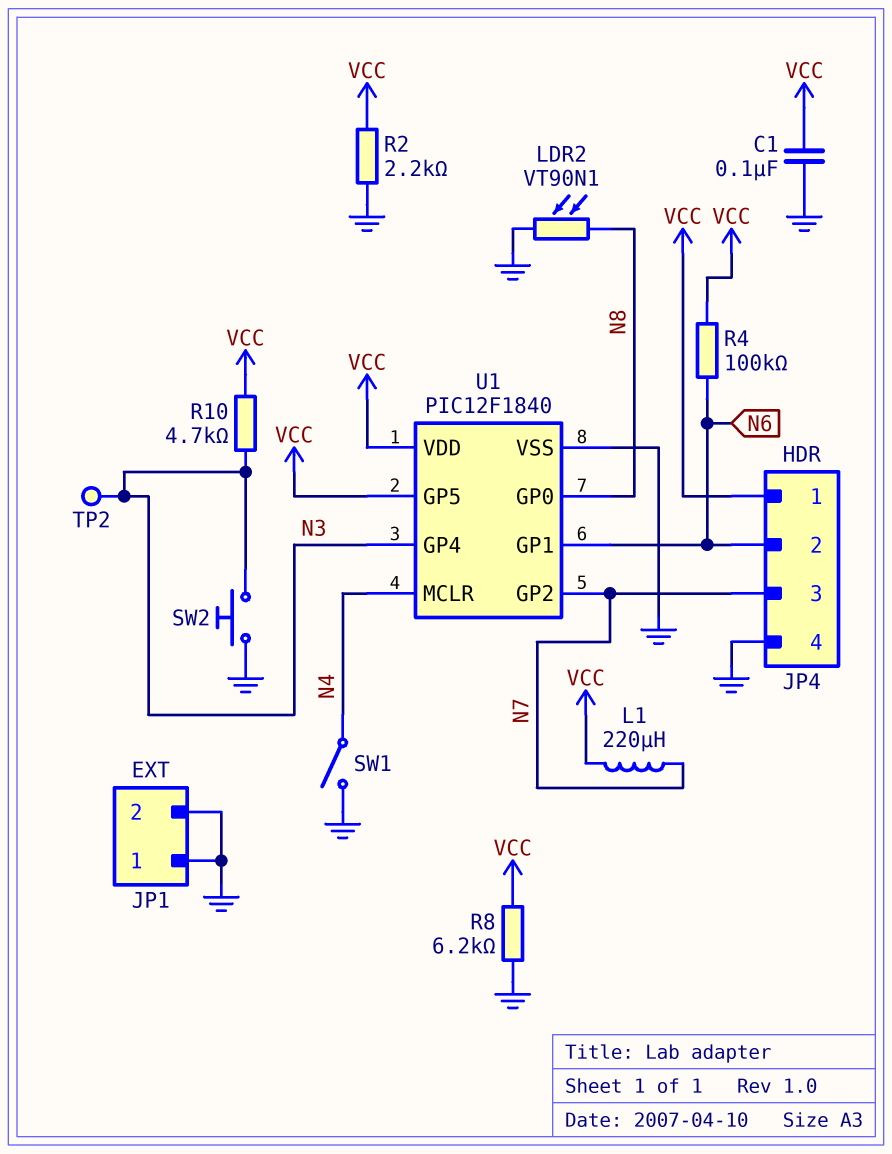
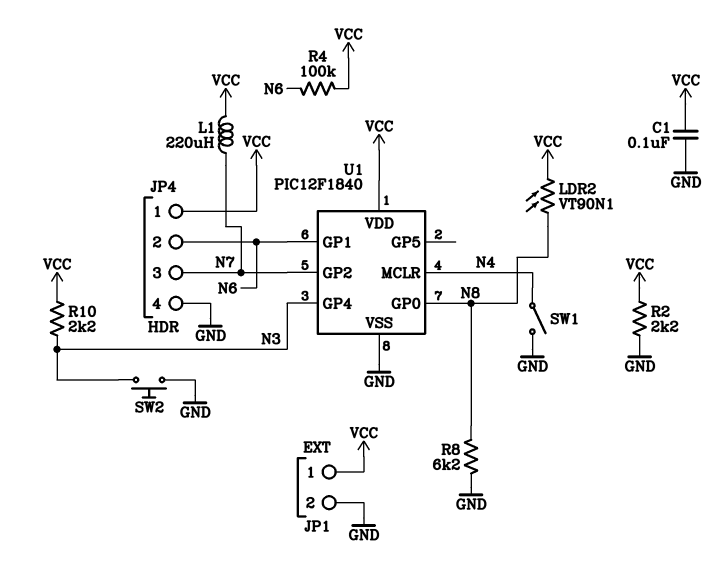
JP1 pin 1: GND -> VCC
LDR2: VT90N1 (GND, N8) -> VT90N1 (N8, VCC)
R8: 6.2k (GND, VCC) -> 6.2k (GND, N8)
R10: 4.7k (N3, VCC) -> 2.2k (N3, VCC)
TP2: test point (N3) -> none
U1 pin GP5: VCC -> none

